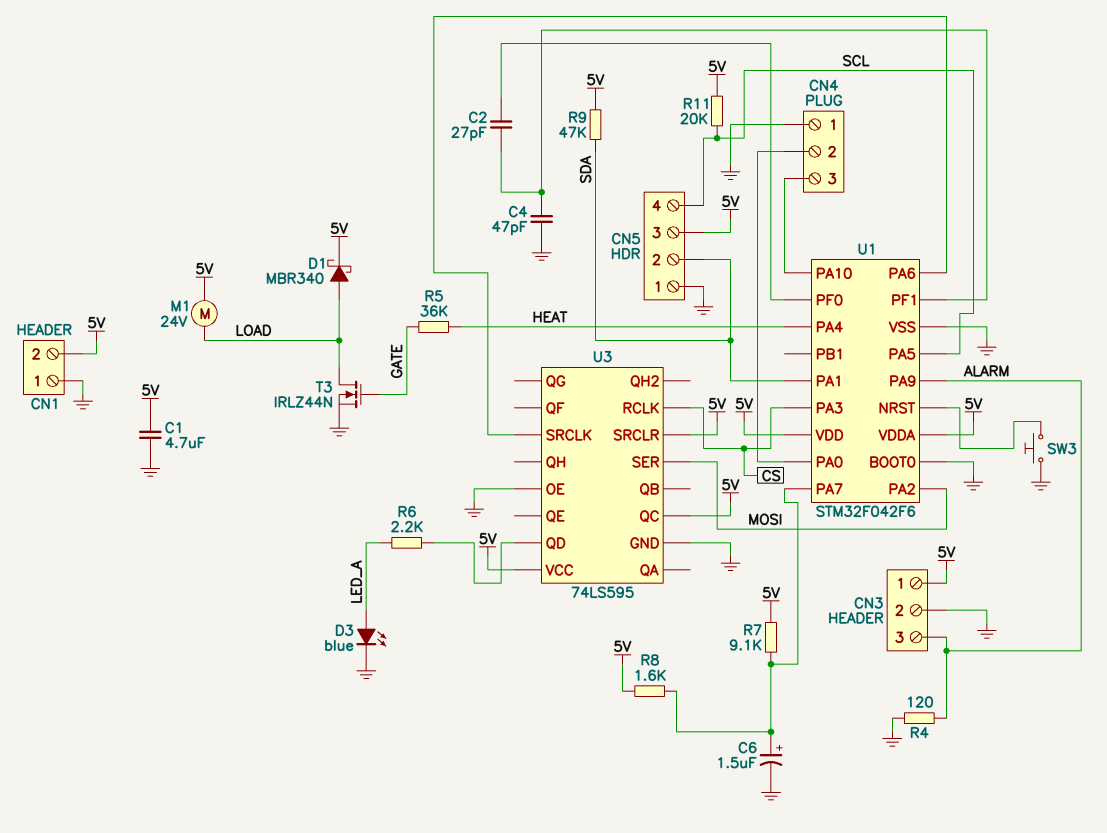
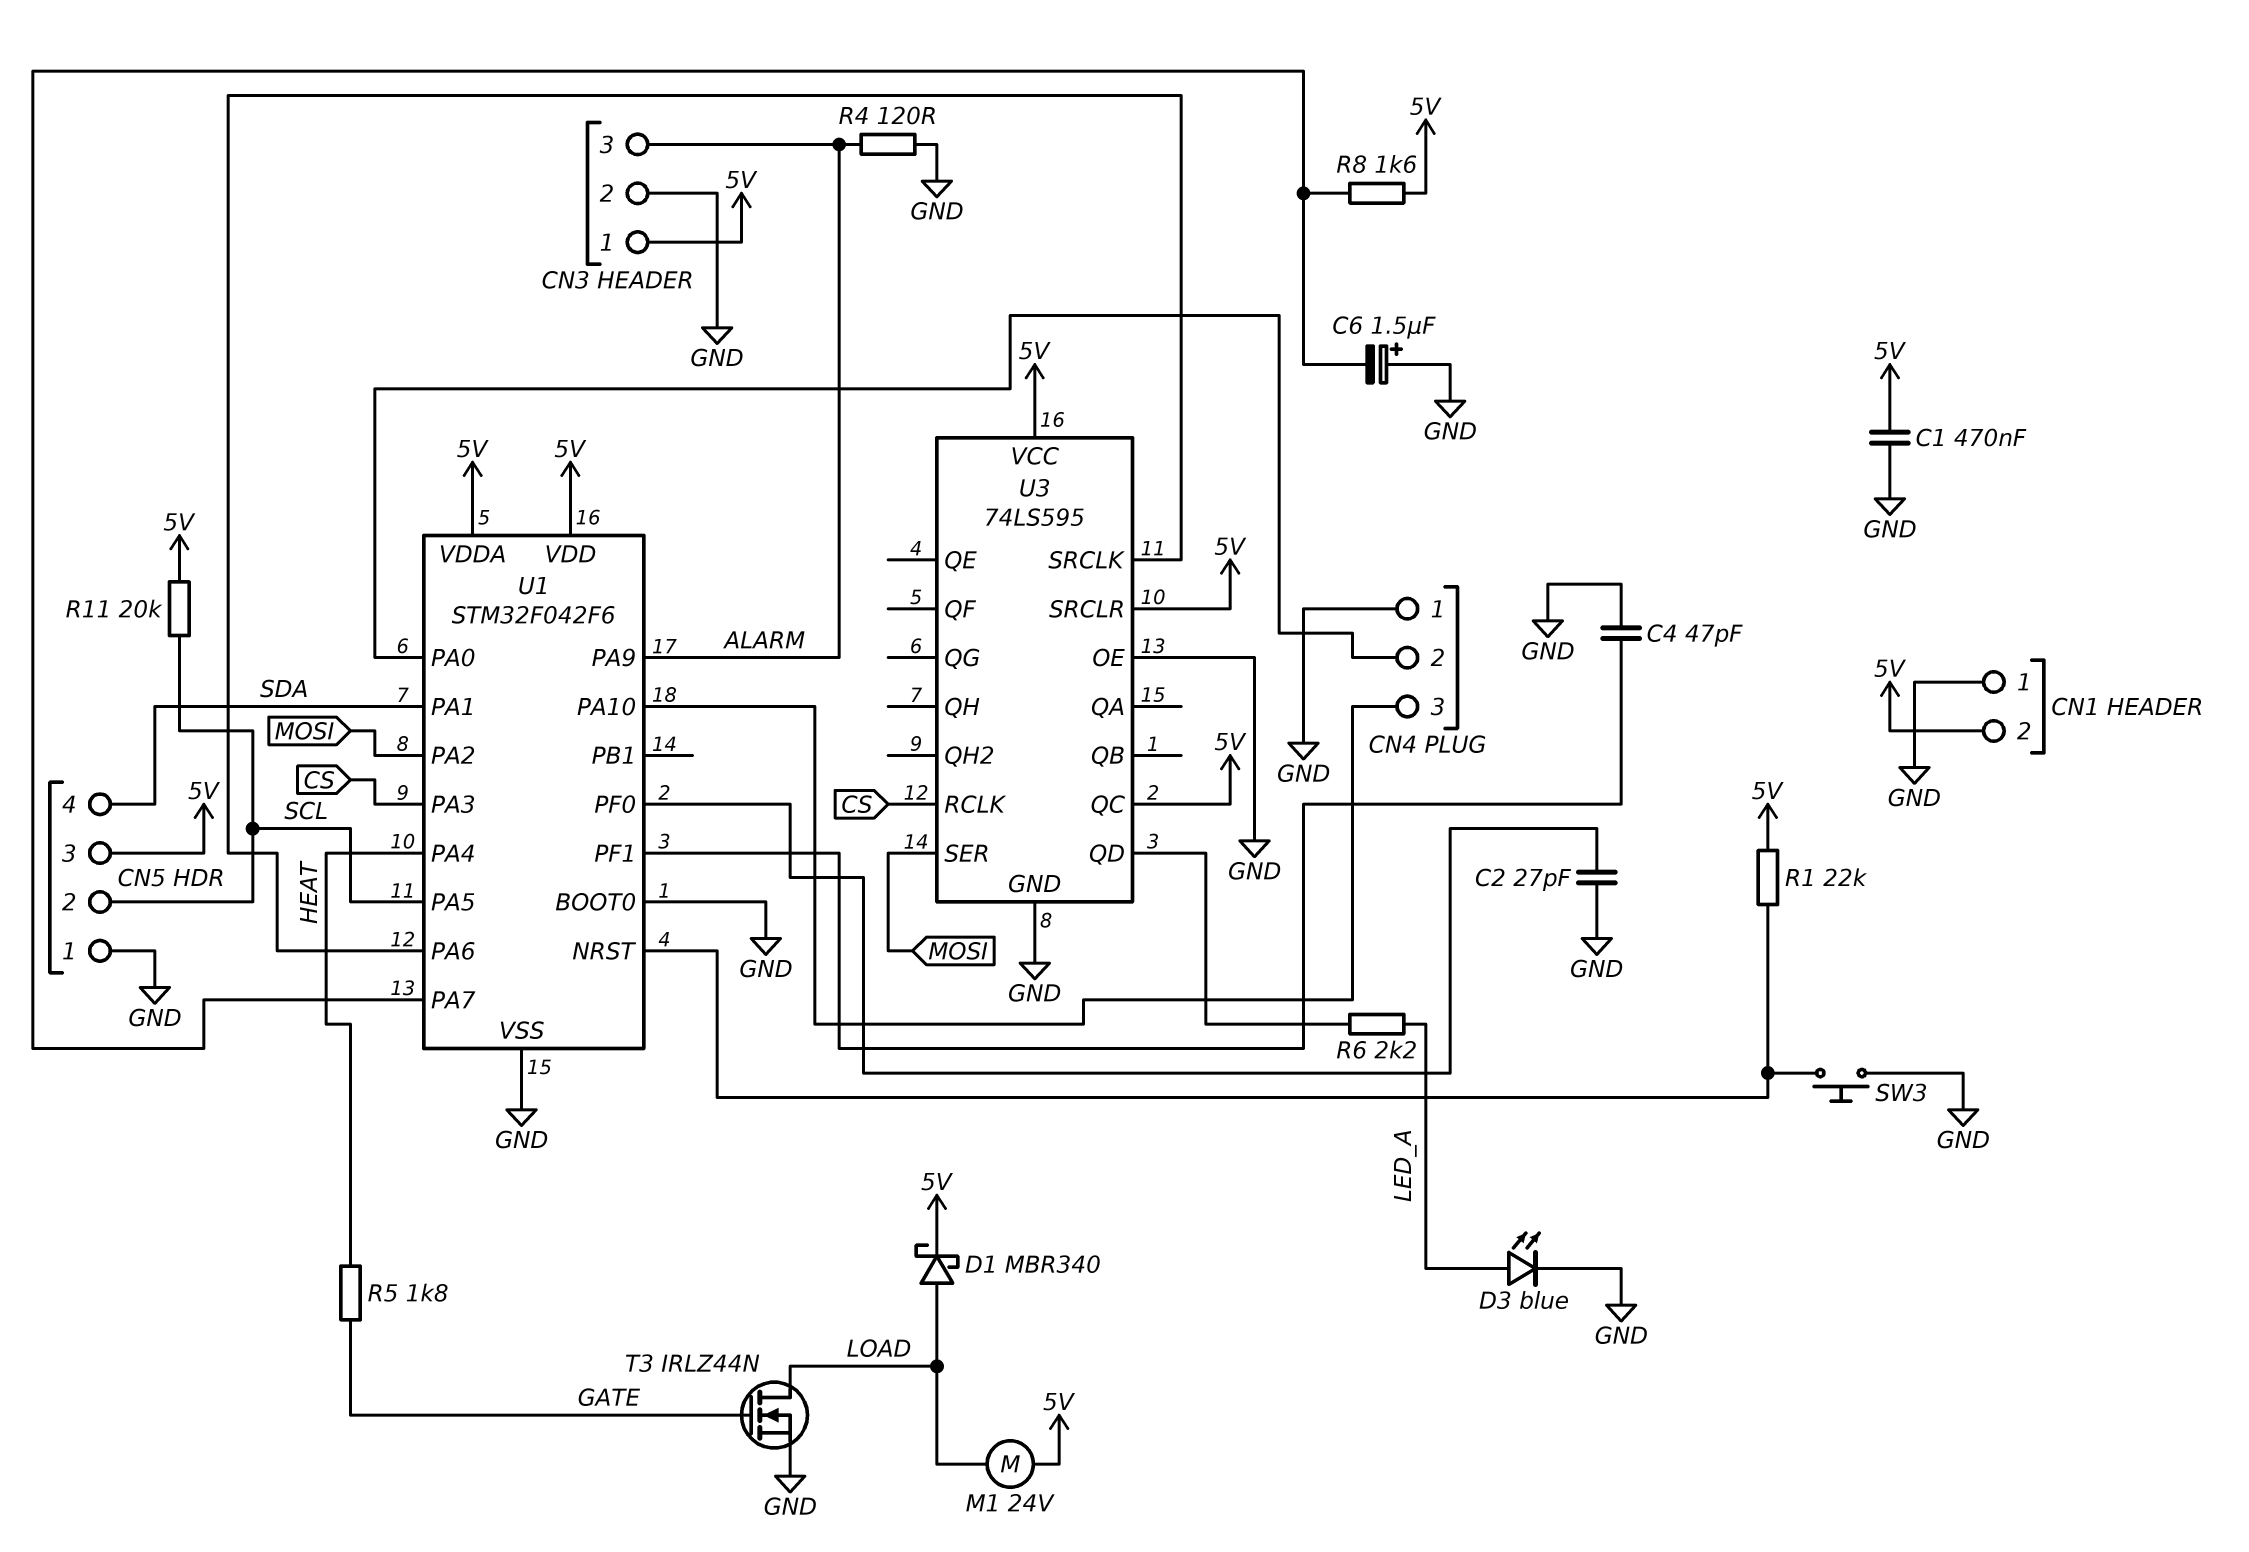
C1: 4.7uF (5V, GND) -> 470nF (5V, GND)
C2: 27pF (U1/PF0, U1/PF1) -> 27pF (GND, U1/PF0)
C6: 1.5uF (plus U1/PA7, minus GND) -> 1.5uF (plus GND, minus U1/PA7)
CN5 pin 2: SDA -> SCL
CN5 pin 4: SCL -> SDA
R1: none -> 22k (5V, U1/NRST)
R5: 36k (GATE, HEAT) -> 1.8k (GATE, HEAT)
R7: 9.1k (5V, U1/PA7) -> none
R9: 47k (5V, SDA) -> none

